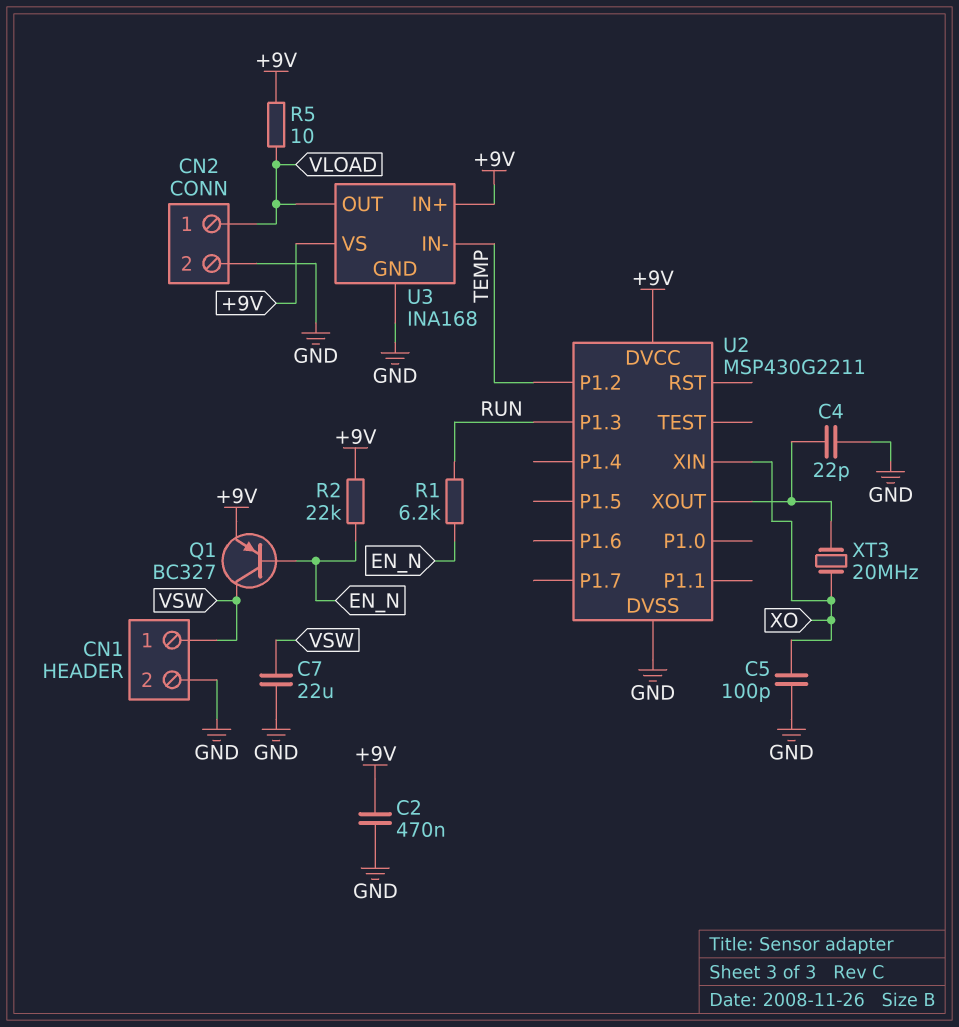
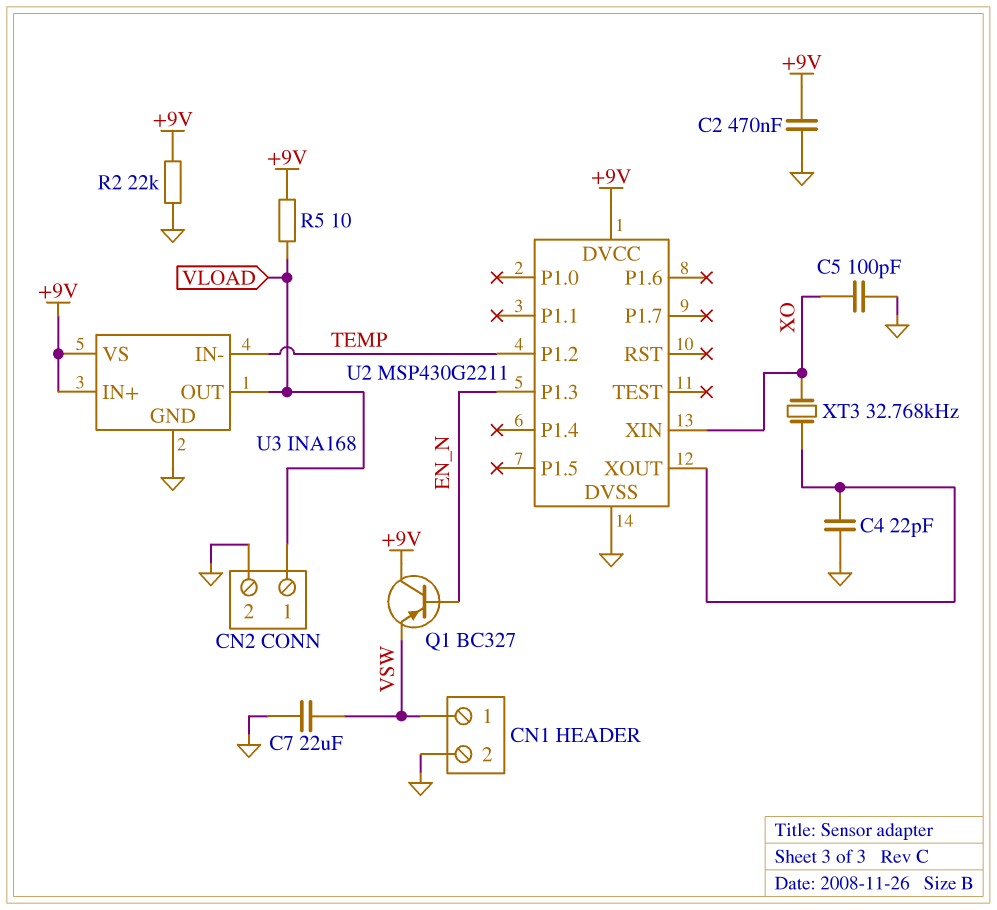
Q1: PNP BC327 (B EN_N, C VSW, E +9V) -> PNP BC327 (B EN_N, C +9V, E VSW)
R1: 6.2k (EN_N, RUN) -> none
R2: 22k (+9V, EN_N) -> 22k (+9V, GND)
U2 pin P1.3: RUN -> EN_N
XT3: 20MHz (U2/XOUT, XO) -> 32.768kHz (U2/XOUT, XO)

